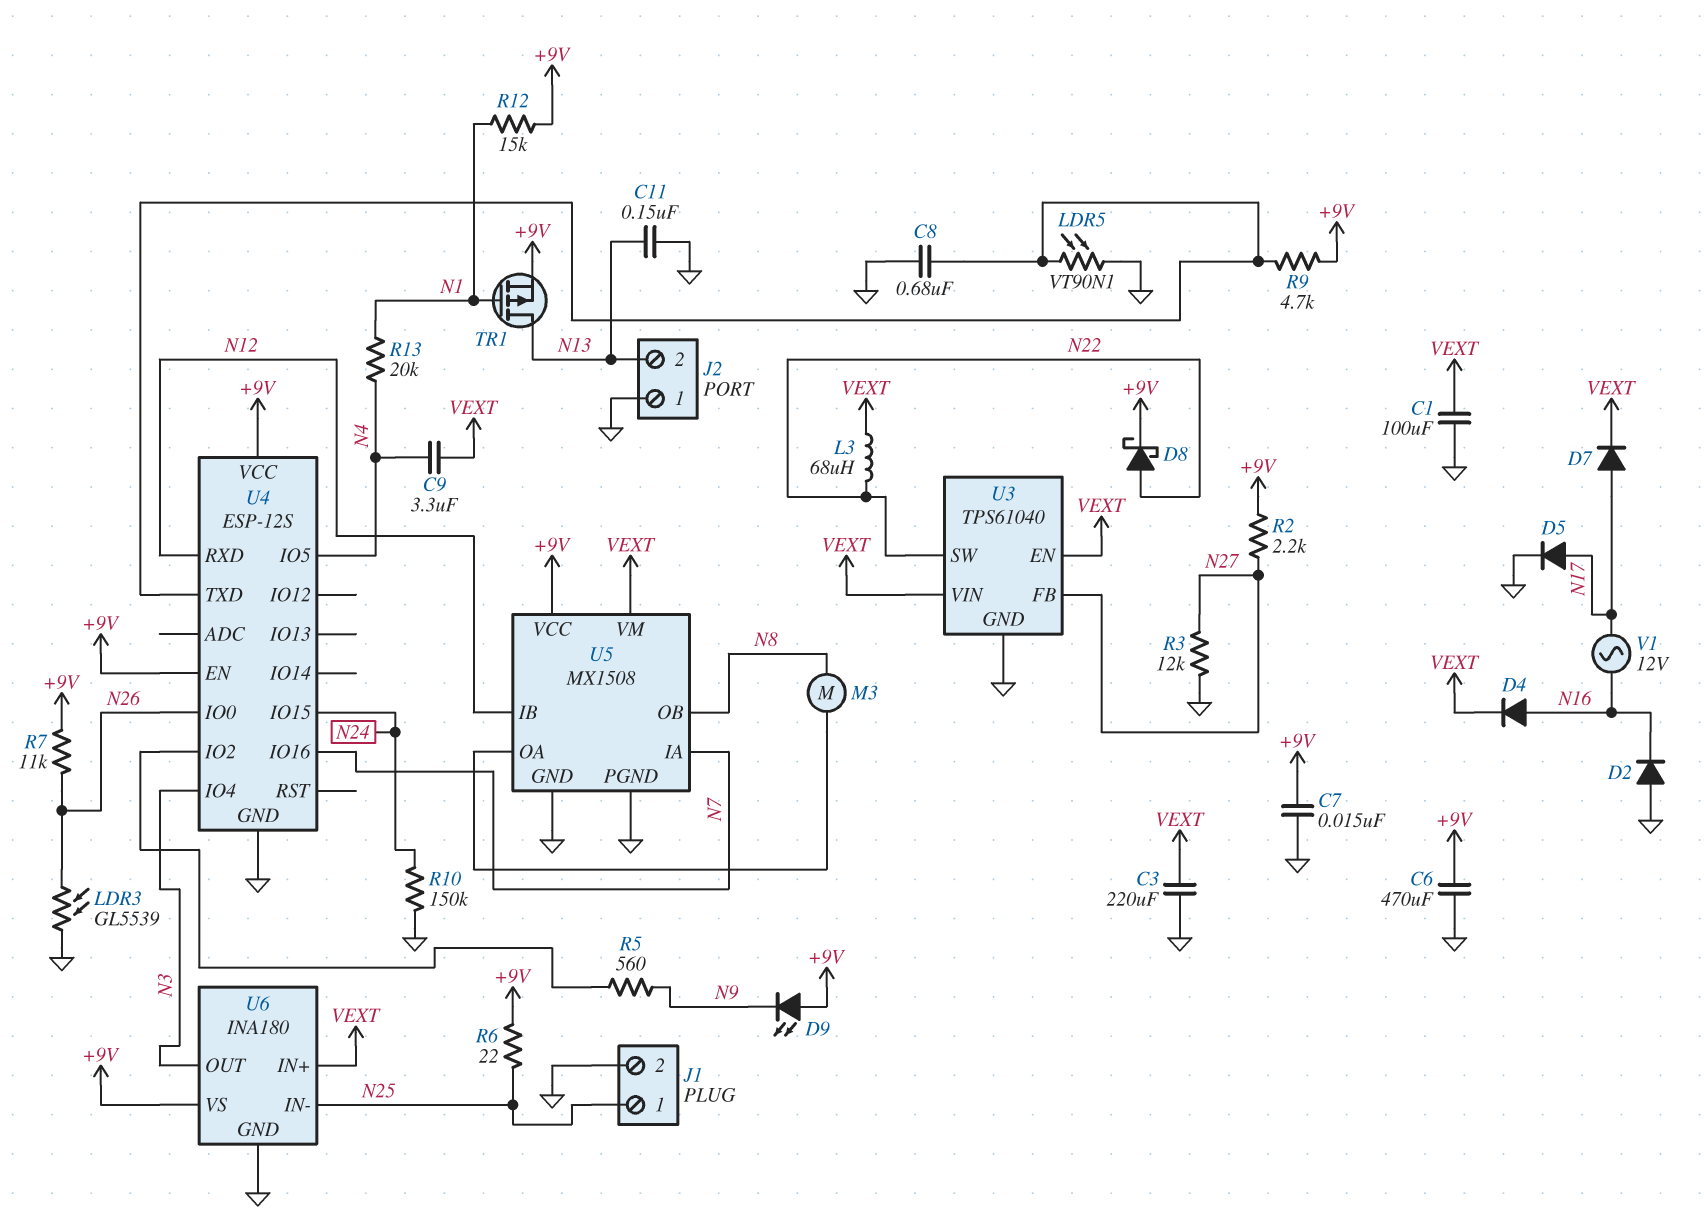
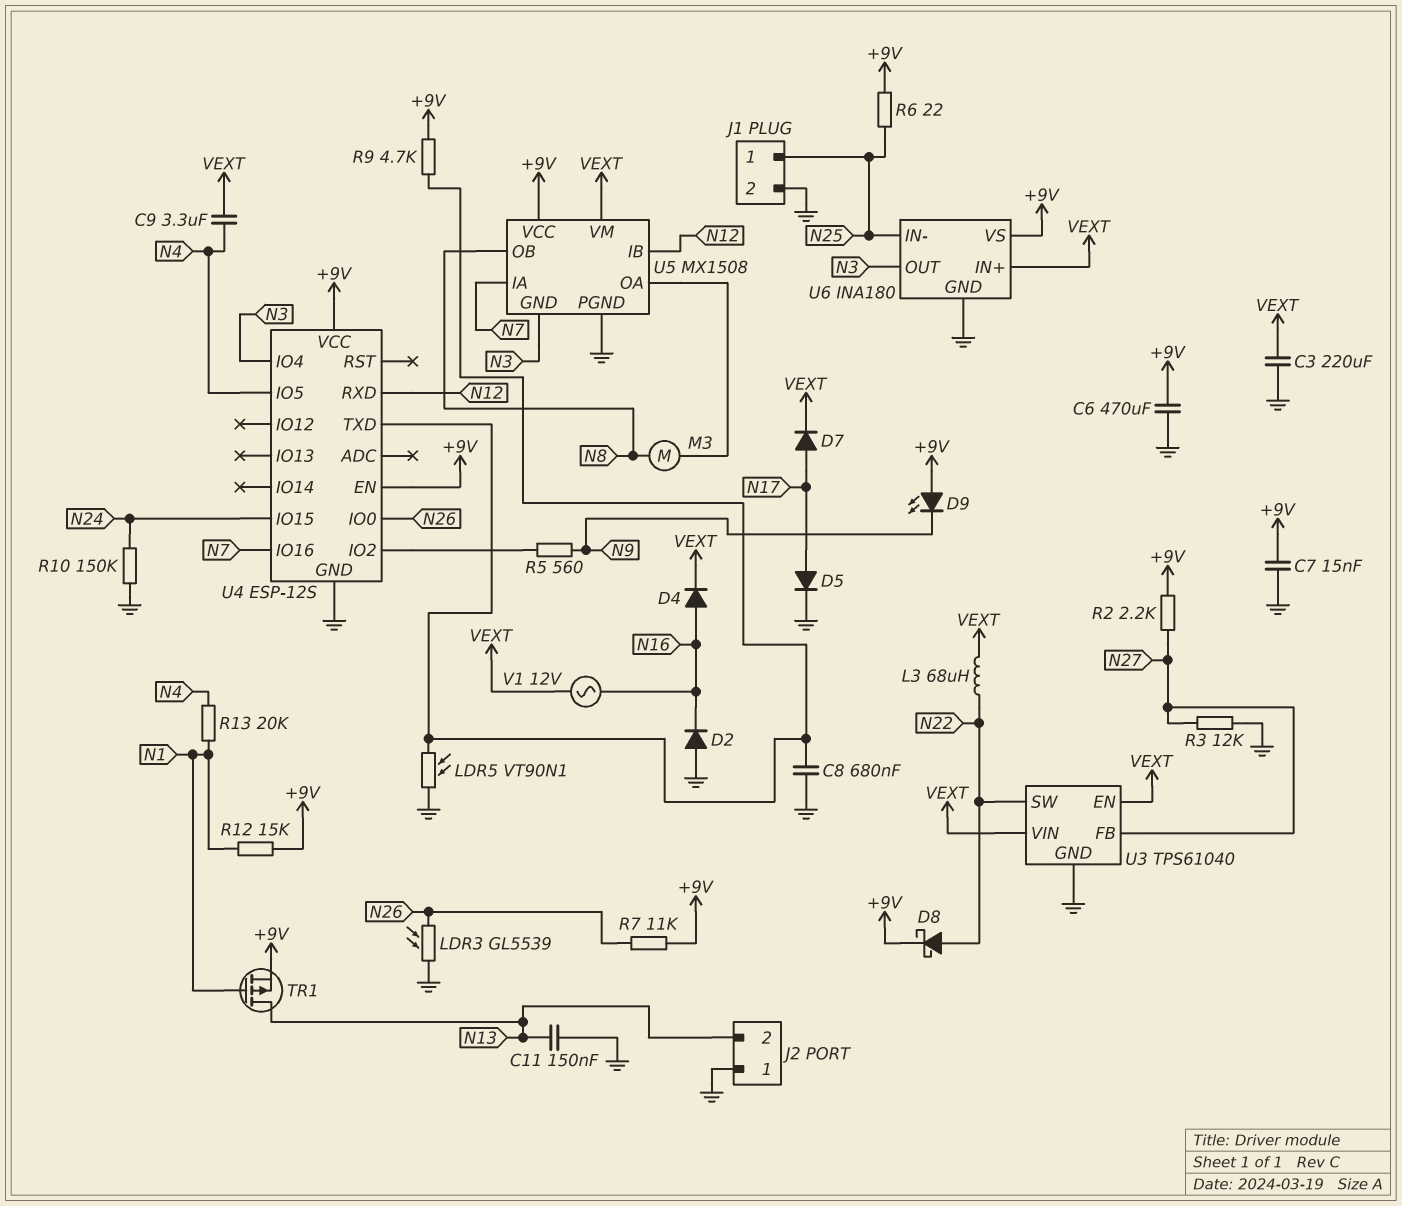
C1: 100uF (GND, VEXT) -> none
U5 pin GND: GND -> N3
V1: AC 12V (N16, N17) -> AC 12V (N16, VEXT)

